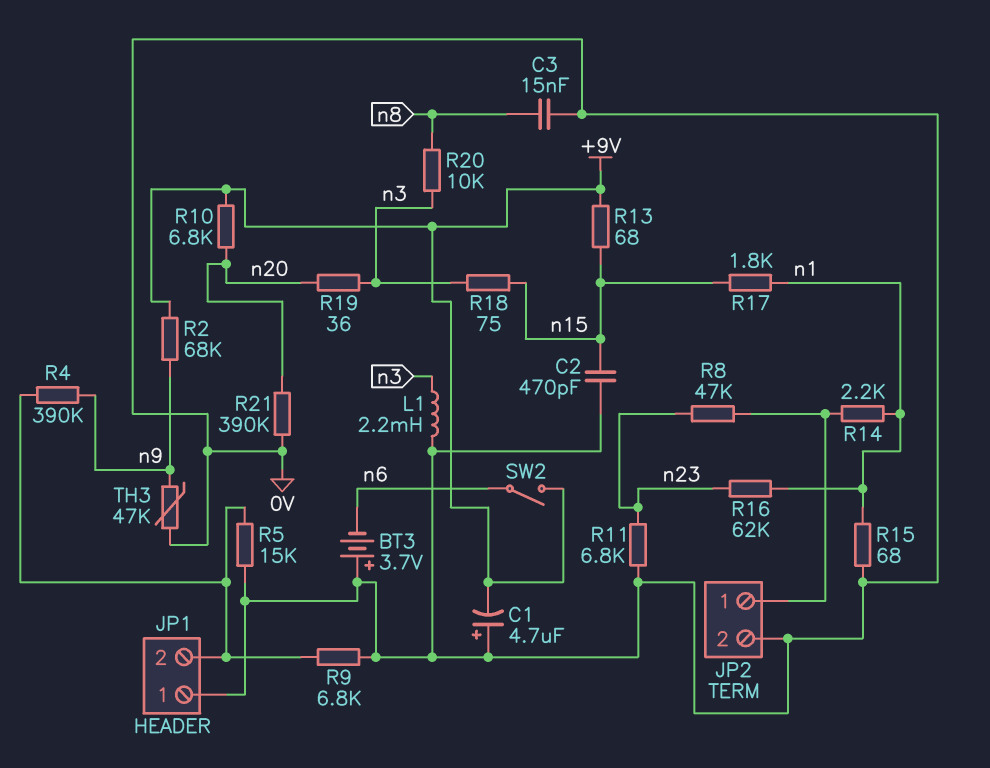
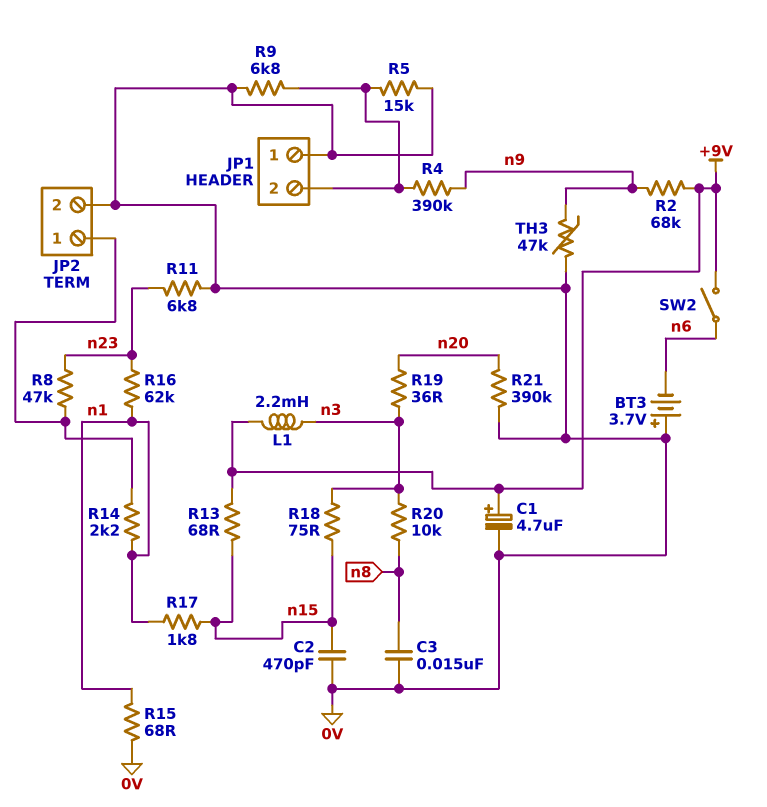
C1: 4.7uF (plus 0V, minus +9V) -> 4.7uF (plus +9V, minus 0V)
L1: 2.2mH (0V, n3) -> 2.2mH (+9V, n3)
R10: 6.8k (+9V, n20) -> none

